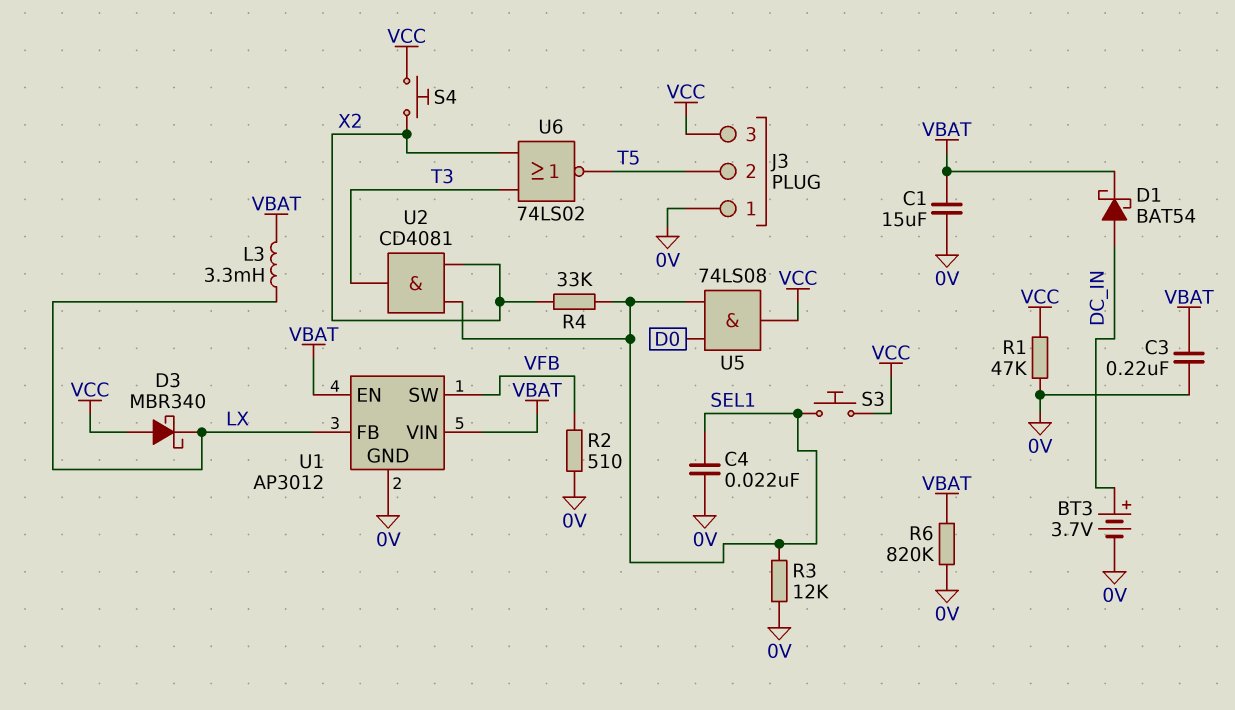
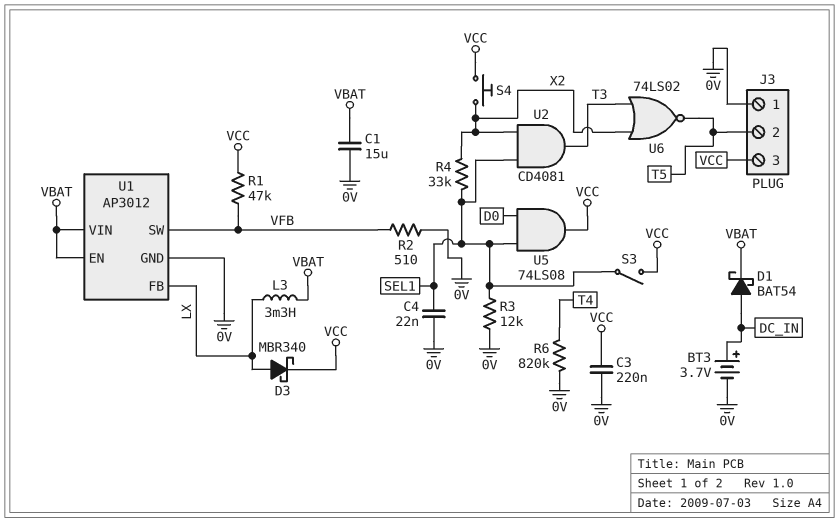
C3: 220nF (0V, VBAT) -> 220nF (0V, VCC)
D3: schottky MBR340 (A VCC, K LX) -> schottky MBR340 (A LX, K VCC)
R1: 47k (0V, VCC) -> 47k (VCC, VFB)
R6: 820k (0V, VBAT) -> 820k (0V, T4)
S3: button (SEL1, VCC) -> switch (SEL1, VCC)

